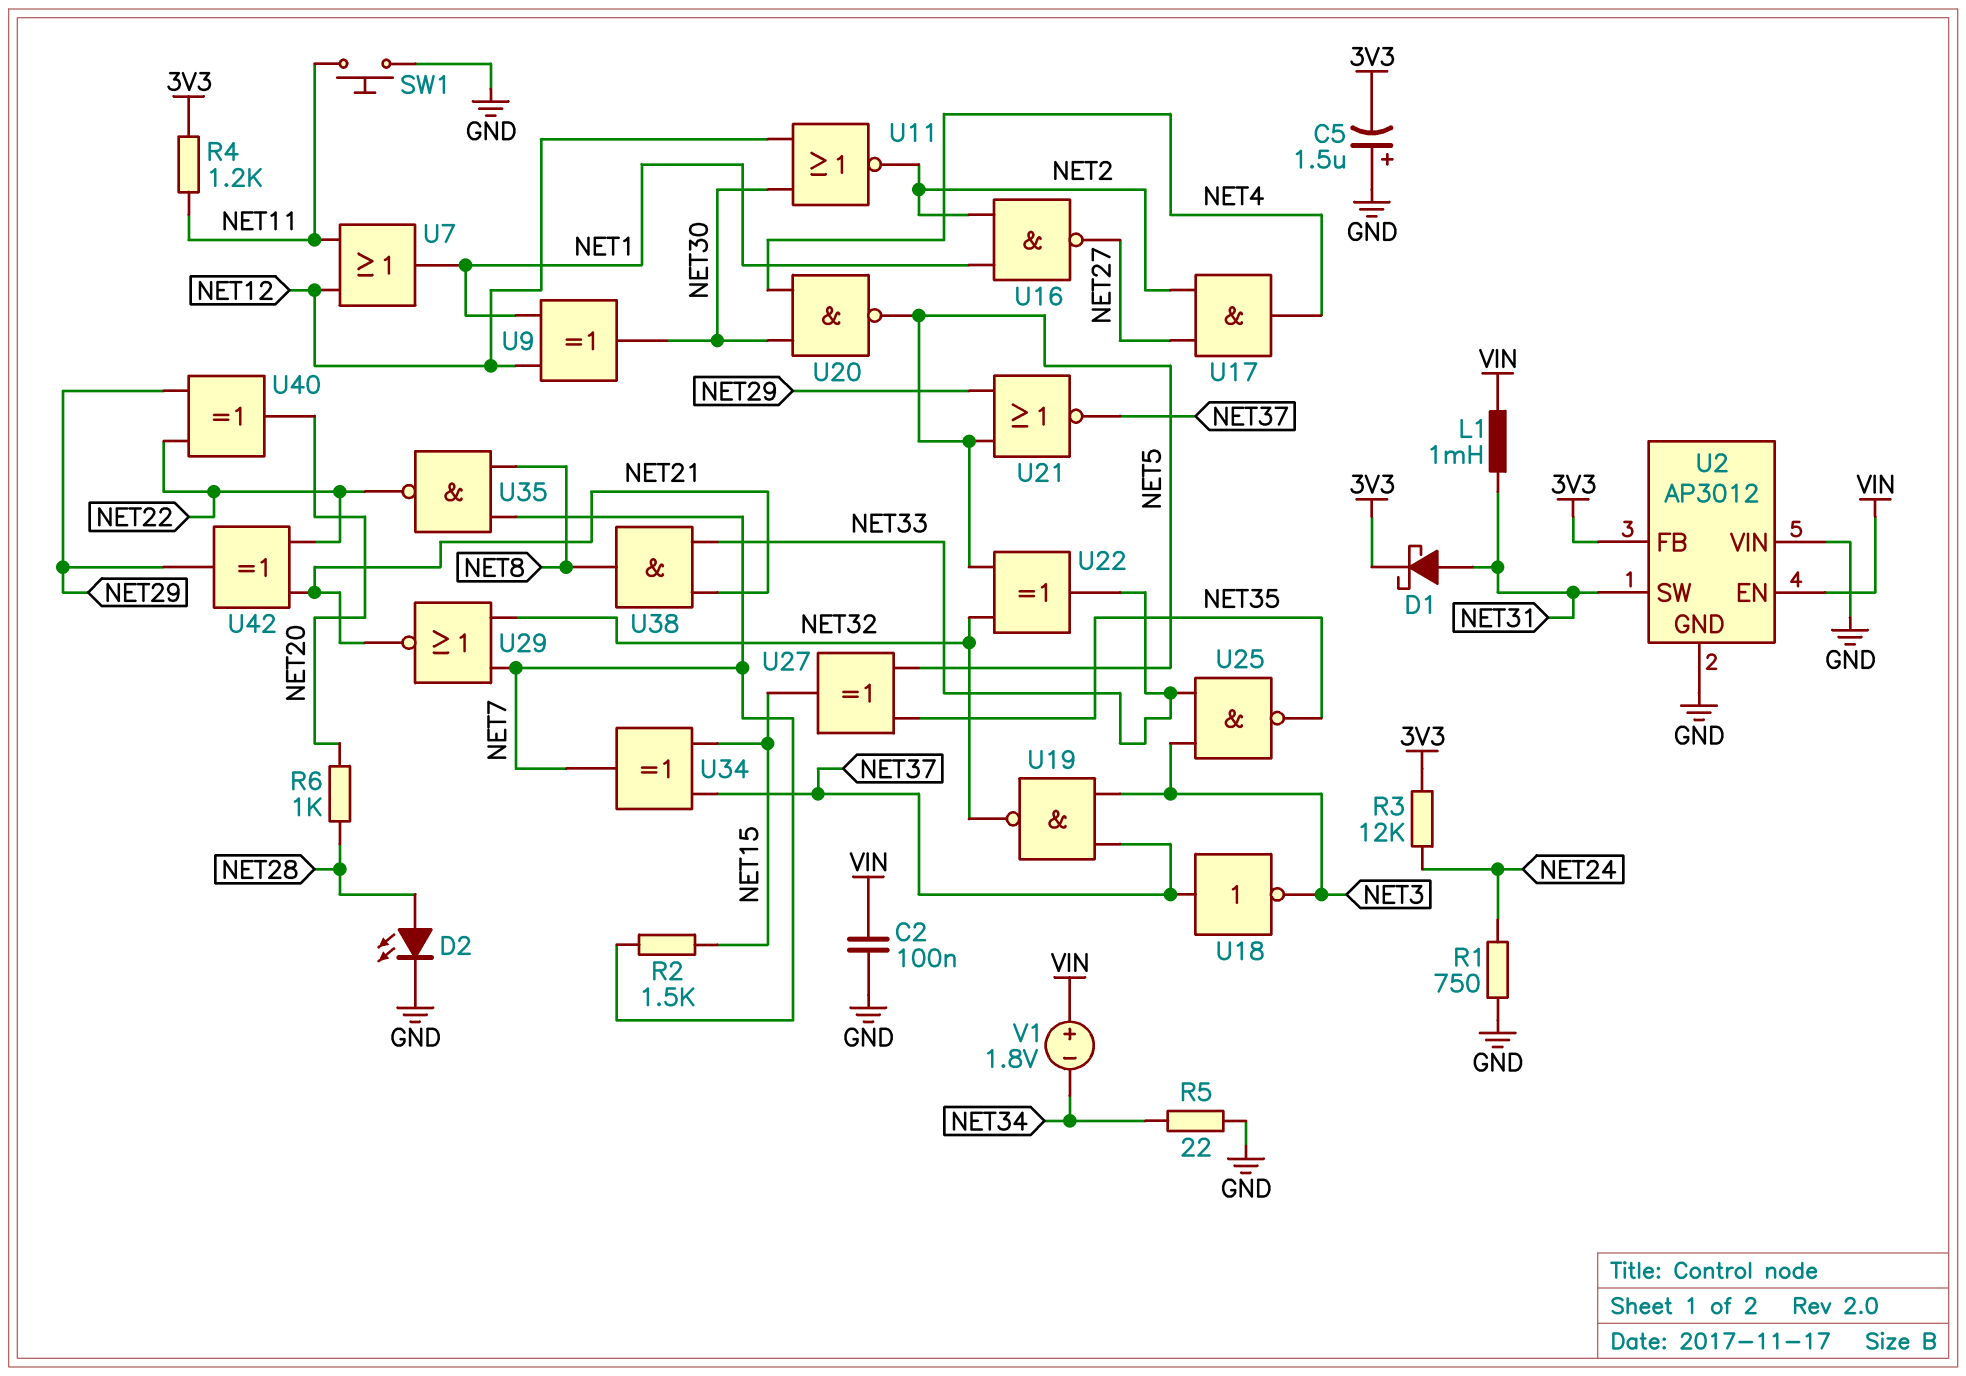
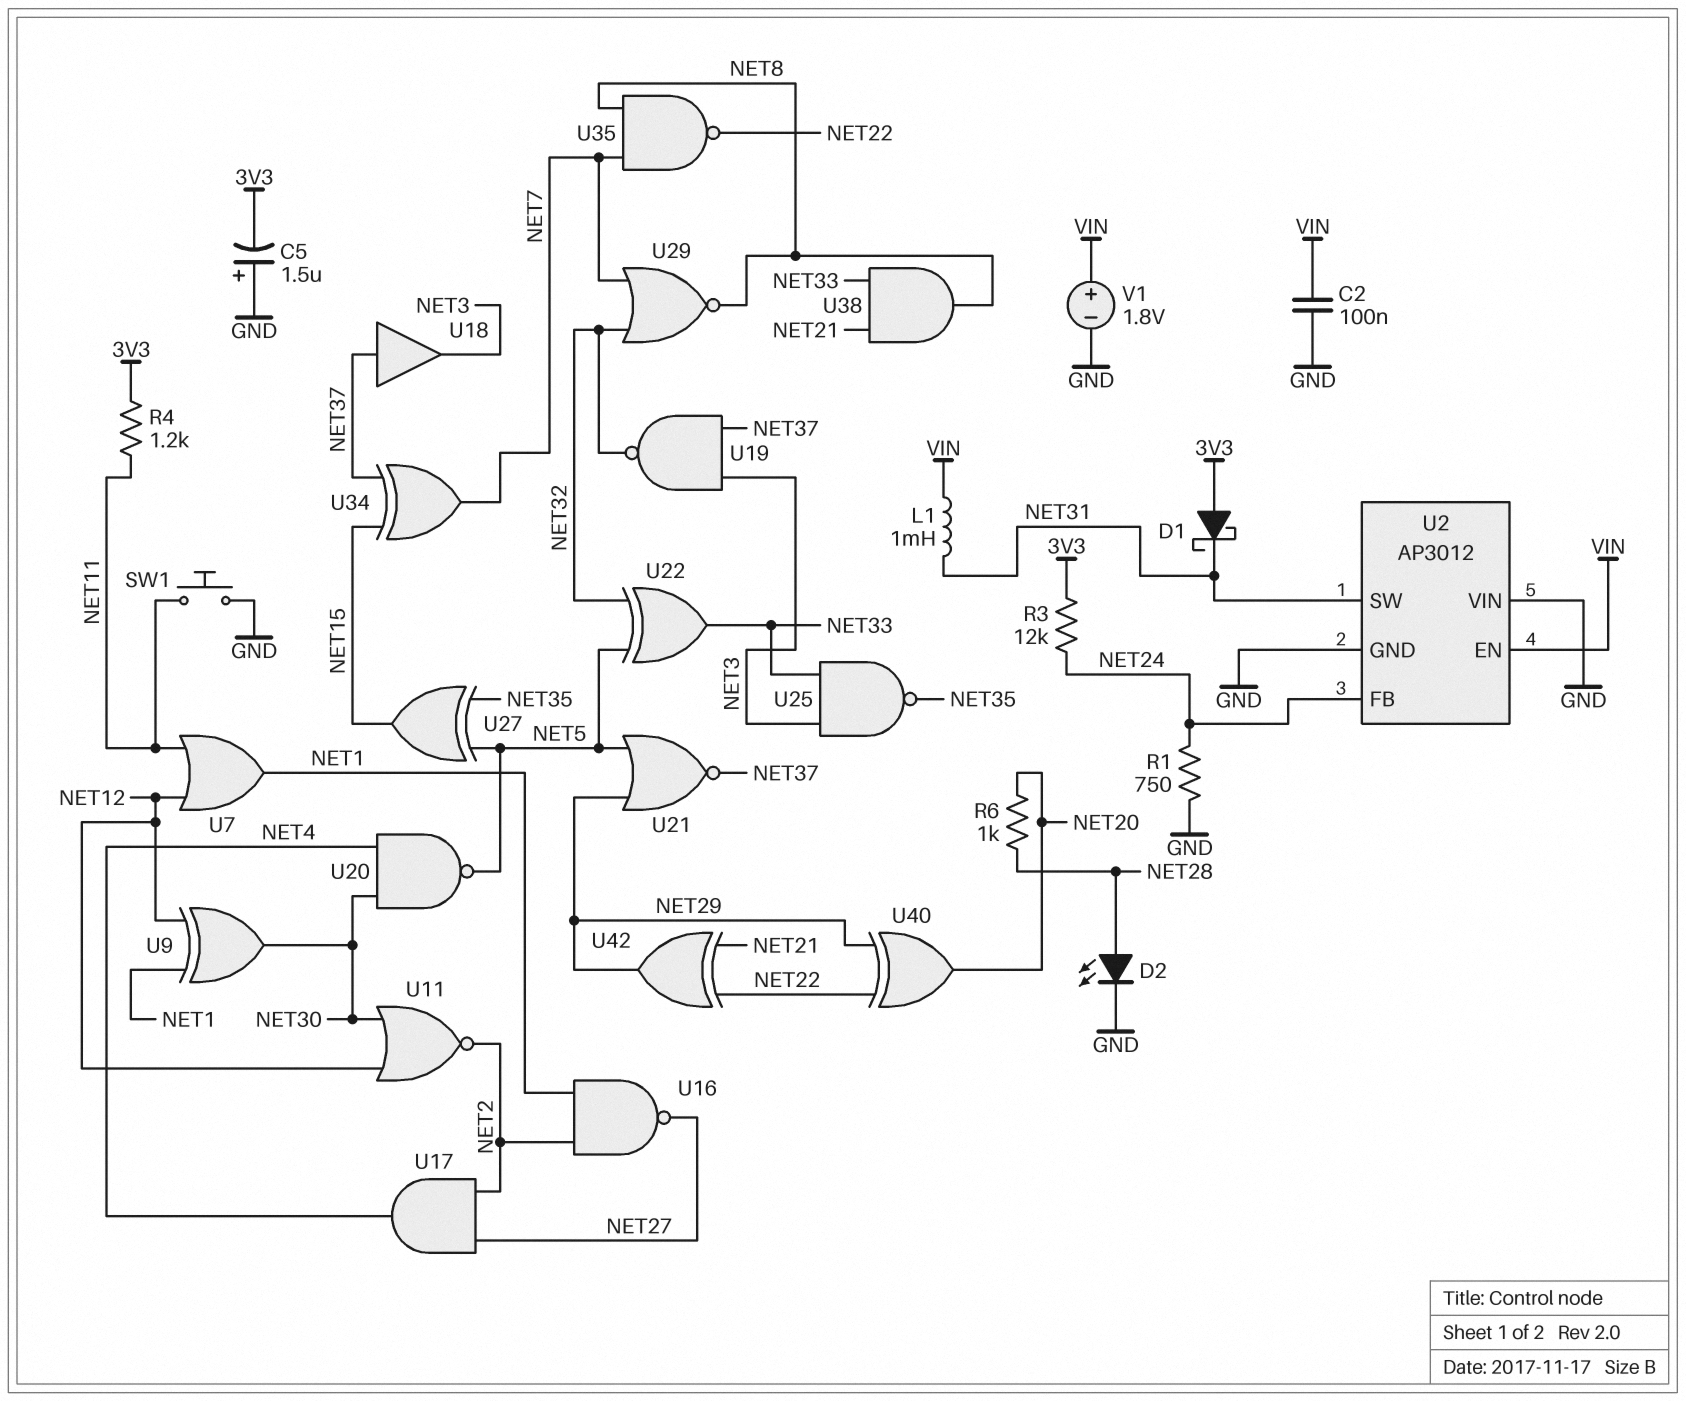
D1: schottky (A NET31, K 3V3) -> schottky (A 3V3, K NET31)
R2: 1.5k (NET7, NET15) -> none
R5: 22 (GND, NET34) -> none
U2 pin FB: 3V3 -> NET24
U18: NOT (in NET37, out NET3) -> buffer (in NET37, out NET3)
U29: NOR (in NET7, in NET32, out NET21) -> NOR (in NET7, in NET32, out NET8)
V1: 1.8V (plus VIN, minus NET34) -> 1.8V (plus VIN, minus GND)

